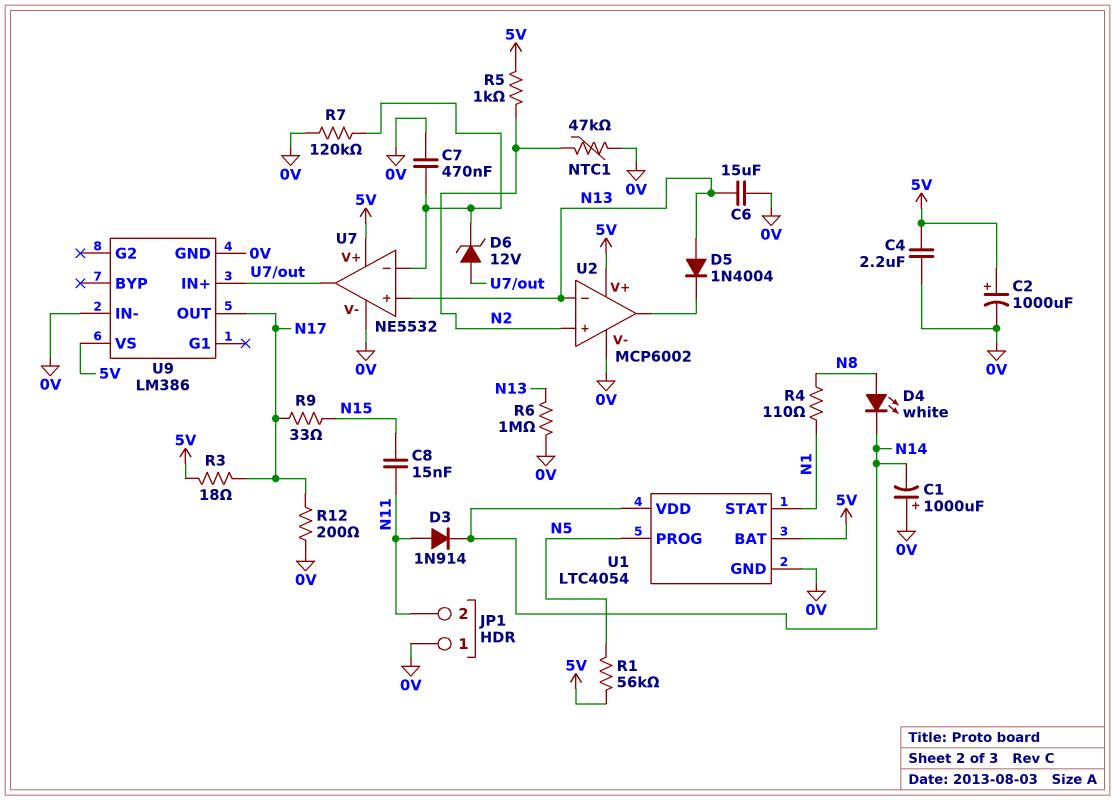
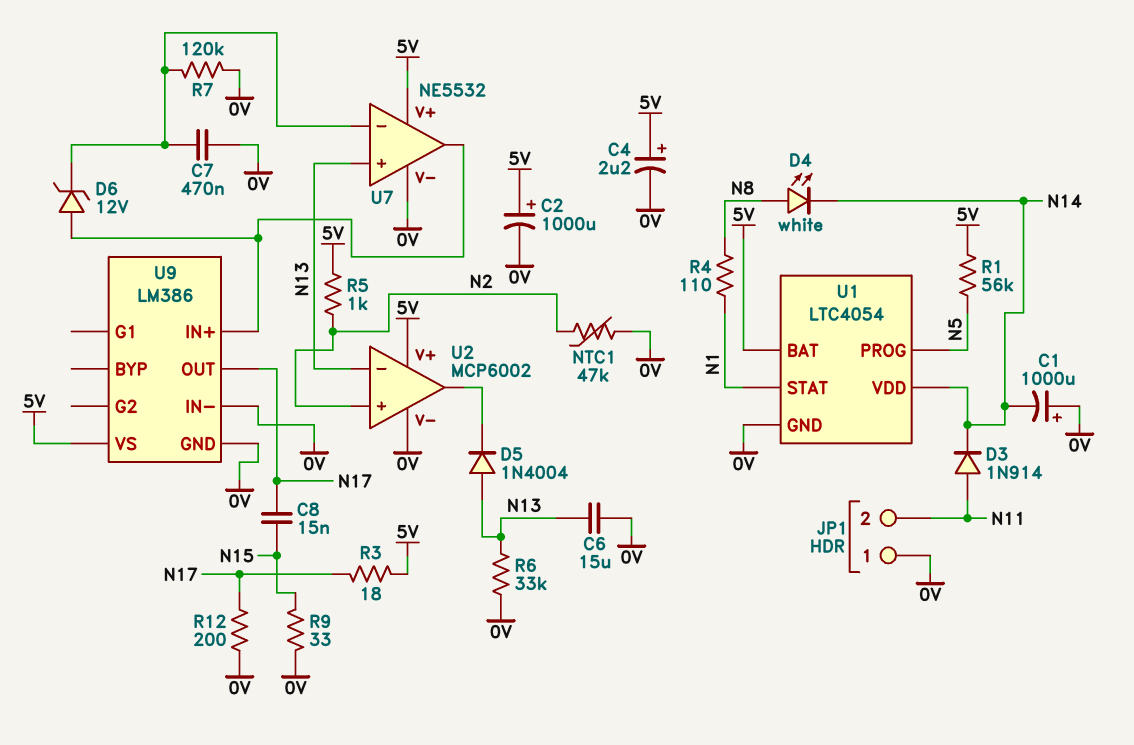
C4: 2.2uF (0V, 5V) -> 2.2uF (plus 5V, minus 0V)
C8: 15nF (N11, N15) -> 15nF (N15, N17)
R6: 1M (0V, N13) -> 33k (0V, N13)
R9: 33 (N15, N17) -> 33 (0V, N15)

